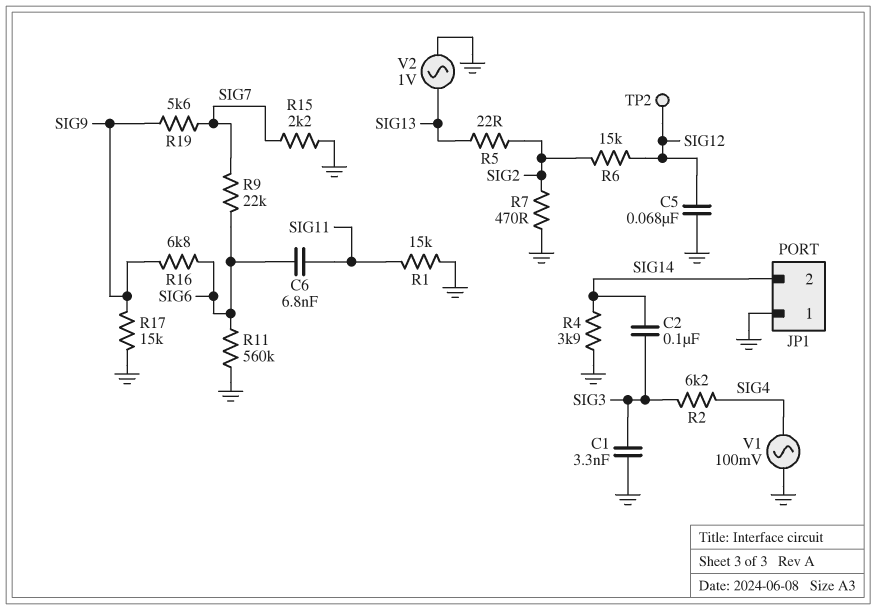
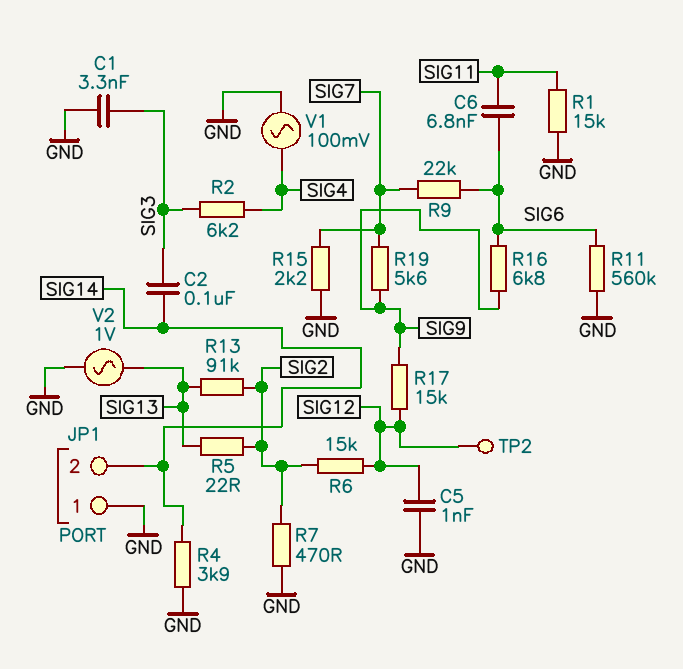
C5: 68nF (GND, SIG12) -> 1nF (GND, SIG12)
R13: none -> 91k (SIG2, SIG13)
R17: 15k (GND, SIG9) -> 15k (SIG9, SIG12)

